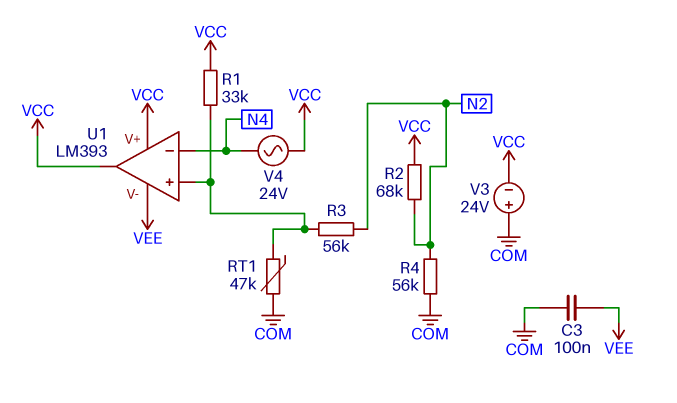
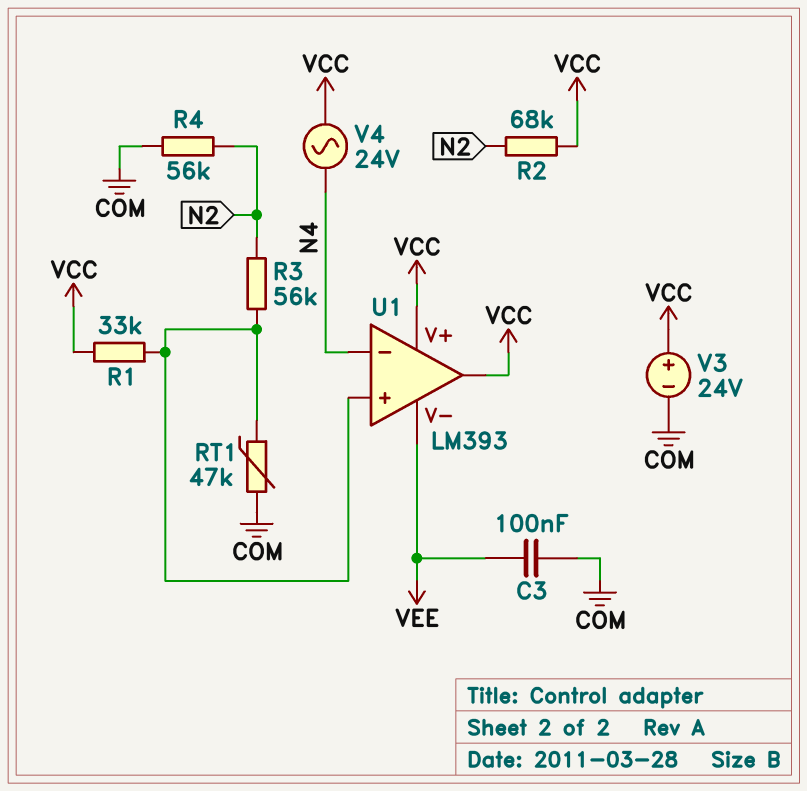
V3: 24V (plus COM, minus VCC) -> 24V (plus VCC, minus COM)

